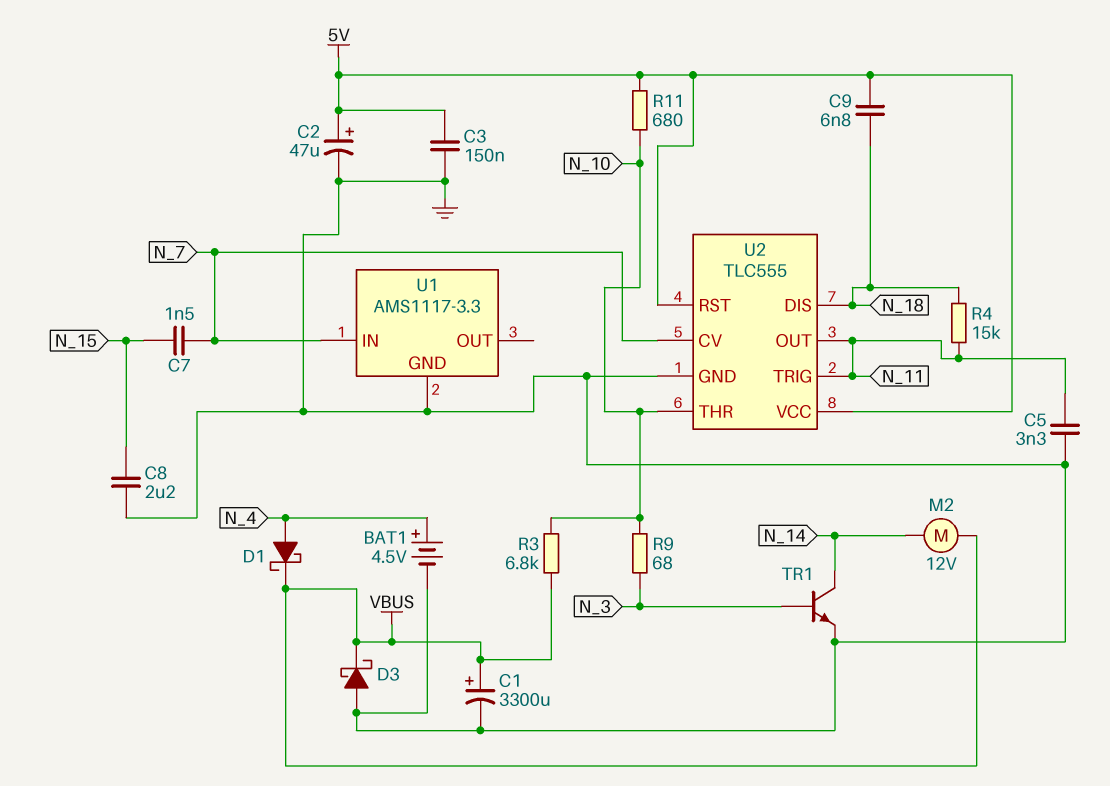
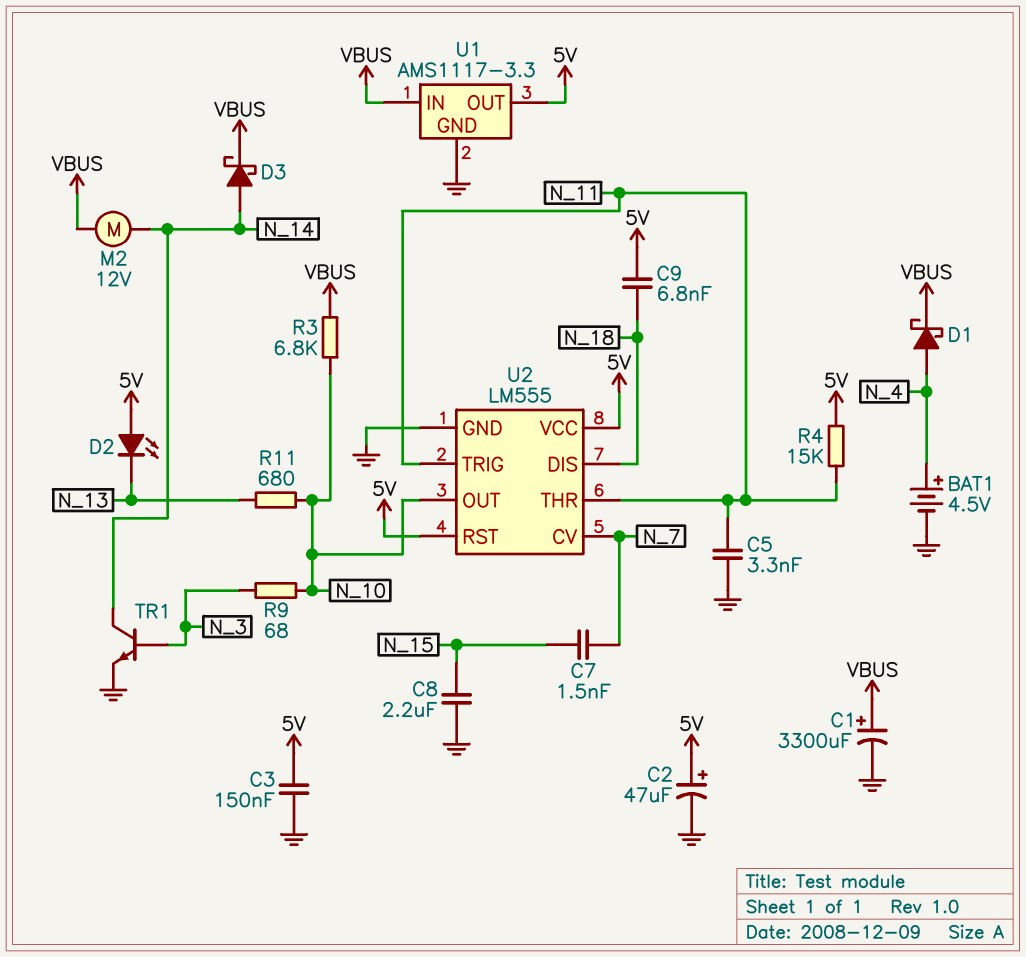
D2: none -> LED (A 5V, K N_13)
D3: schottky (A GND, K VBUS) -> schottky (A N_14, K VBUS)
R4: 15k (N_11, N_18) -> 15k (5V, N_11)
R11: 680 (5V, N_10) -> 680 (N_10, N_13)
U1 pin IN: N_7 -> VBUS
U1 pin OUT: none -> 5V
U2: TLC555 -> LM555
U2 pin OUT: N_11 -> N_10
U2 pin THR: N_10 -> N_11

